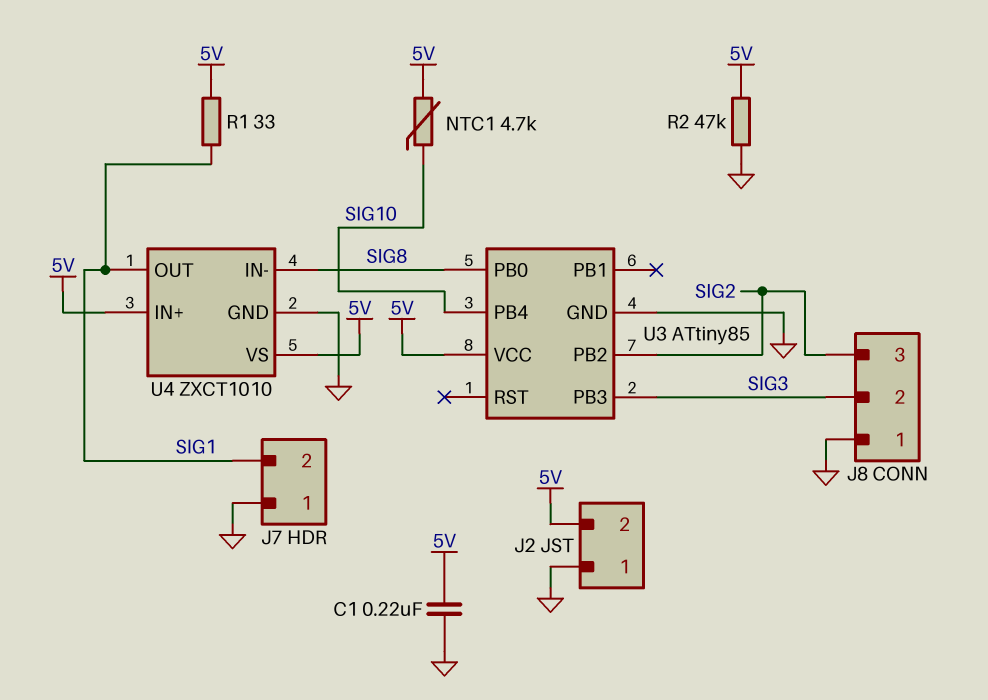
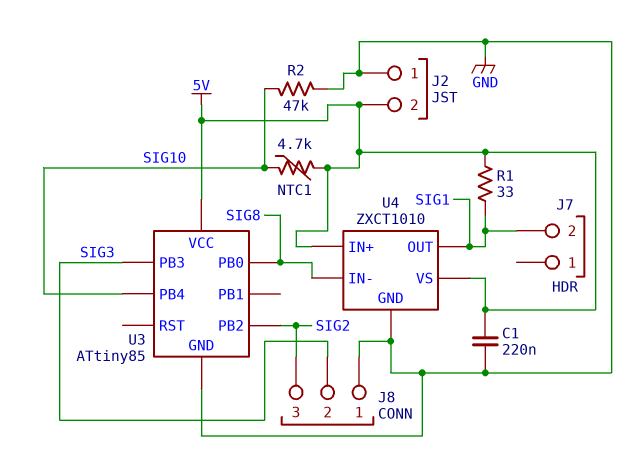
J7 pin 1: GND -> none
R2: 47k (5V, GND) -> 47k (GND, SIG10)

